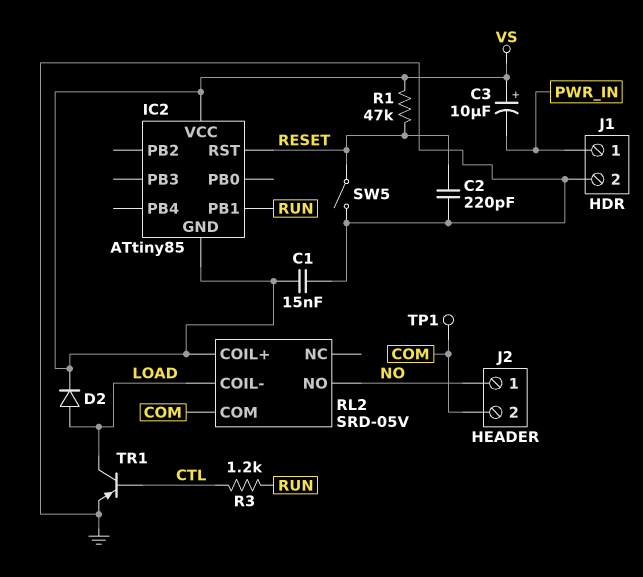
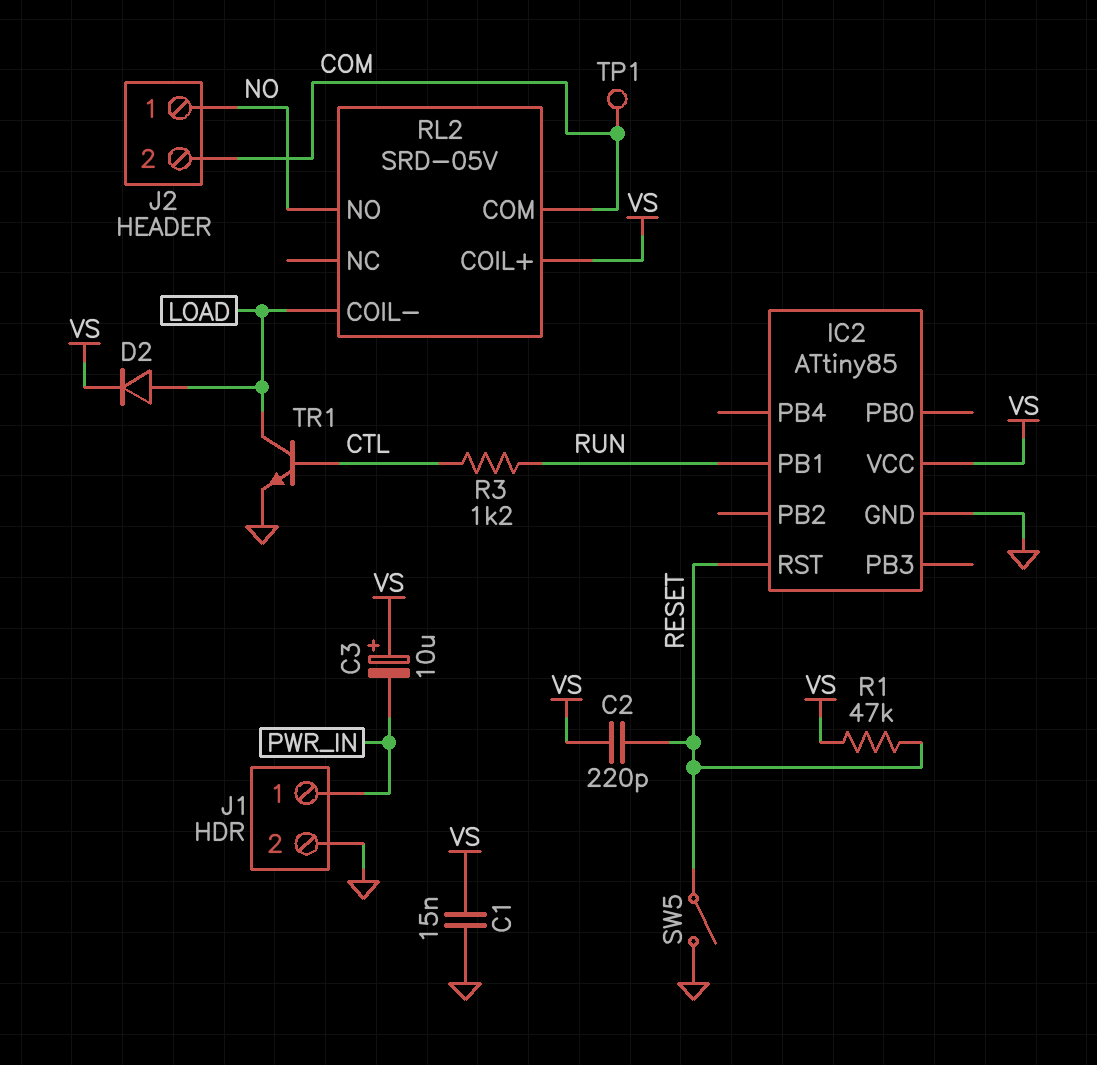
C2: 220pF (GND, RESET) -> 220pF (RESET, VS)
IC2 pin GND: VS -> GND
TR1: PNP (B CTL, C LOAD, E GND) -> NPN (B CTL, C LOAD, E GND)

